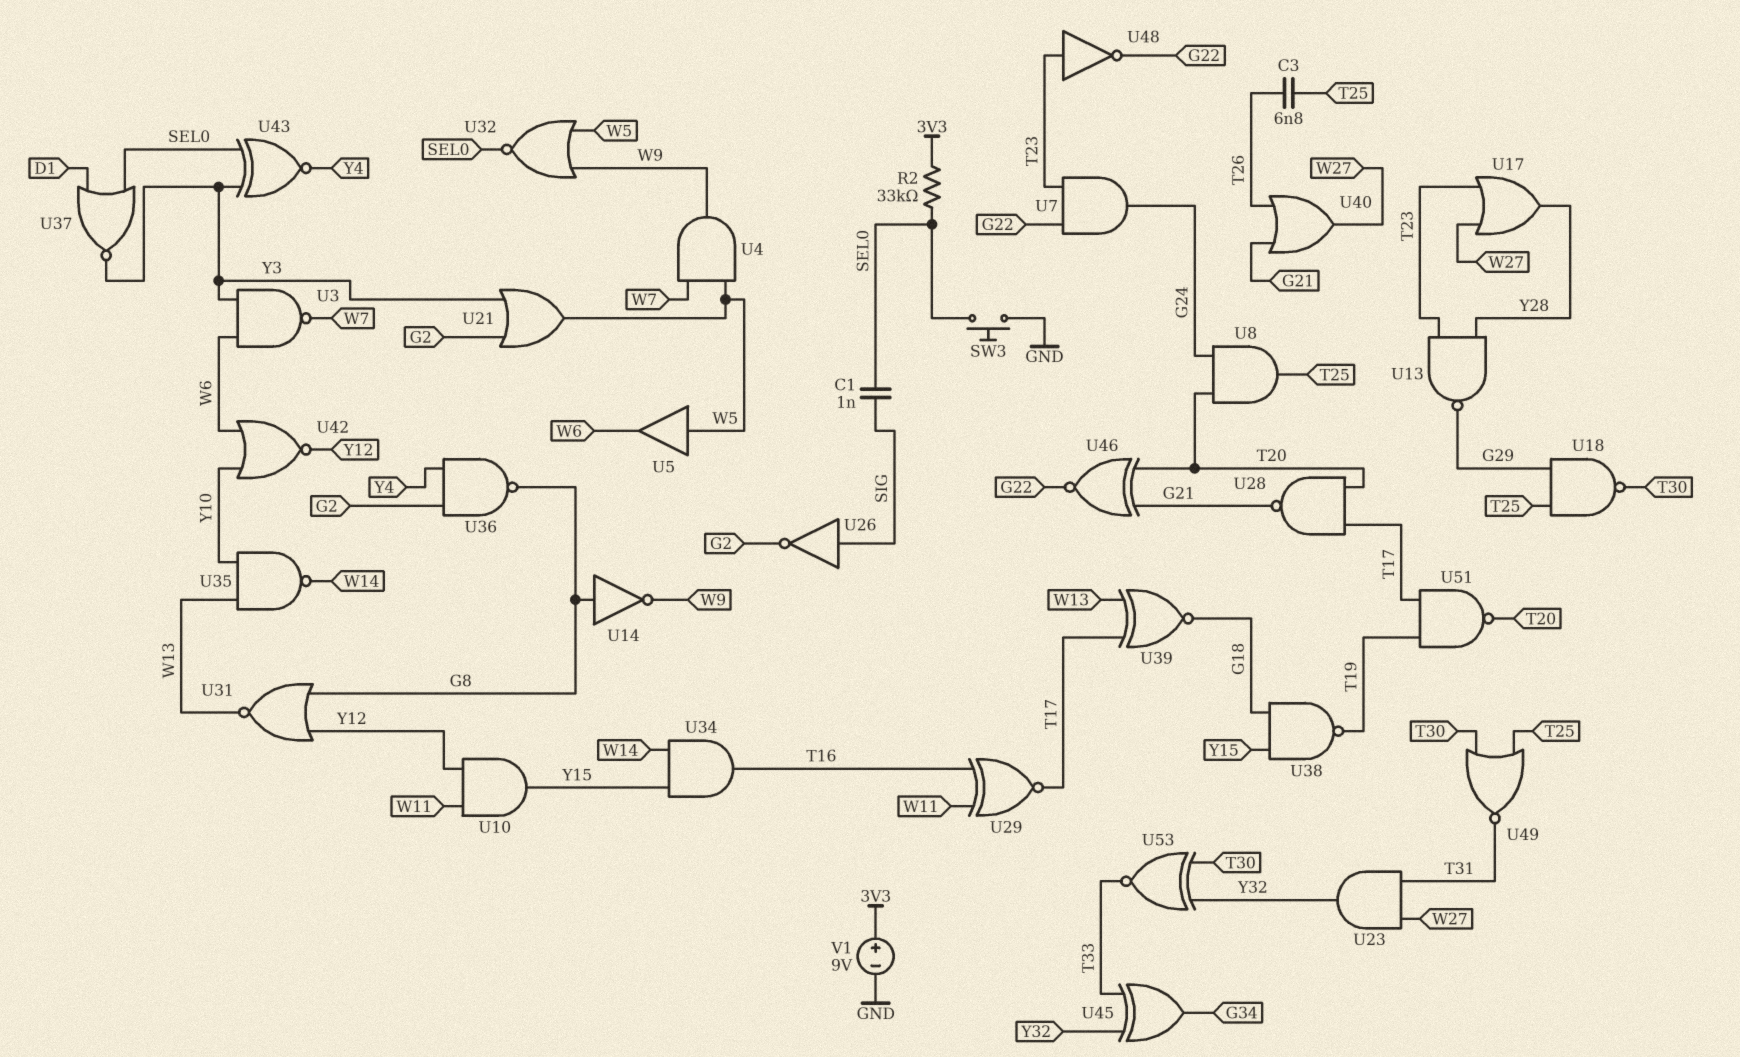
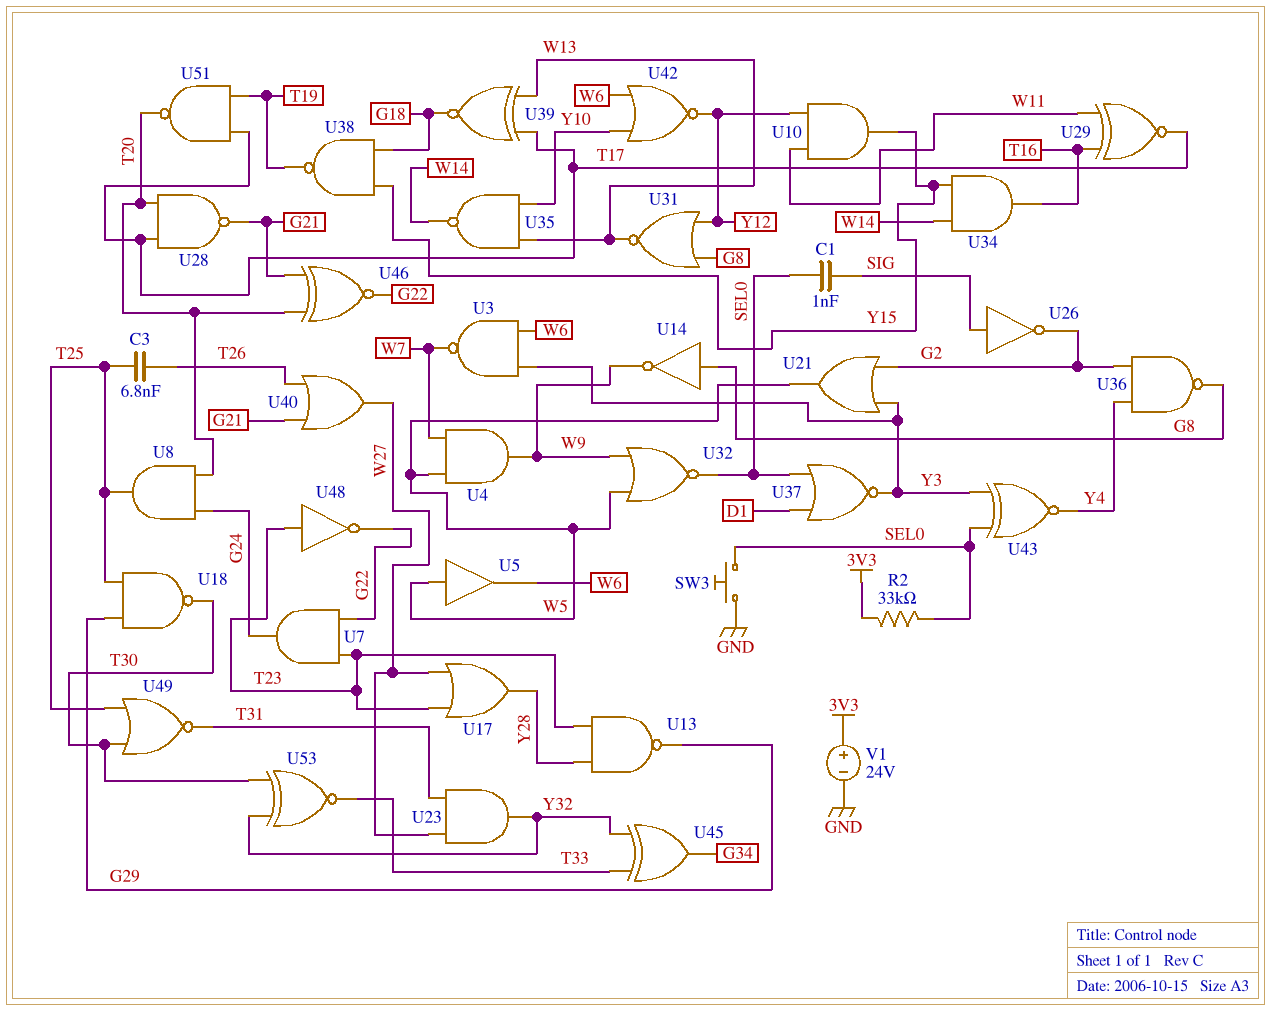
V1: 9V (plus 3V3, minus GND) -> 24V (plus 3V3, minus GND)

